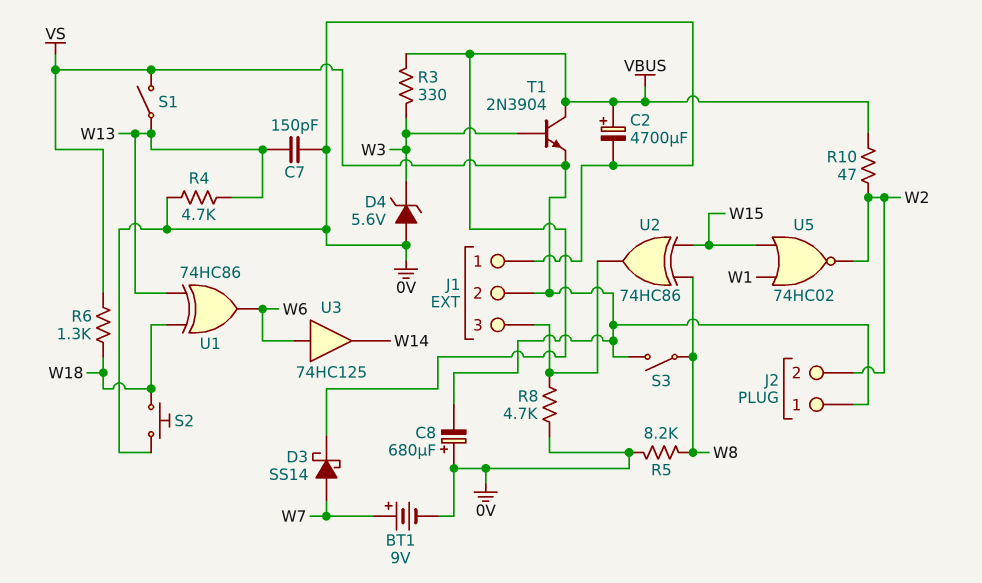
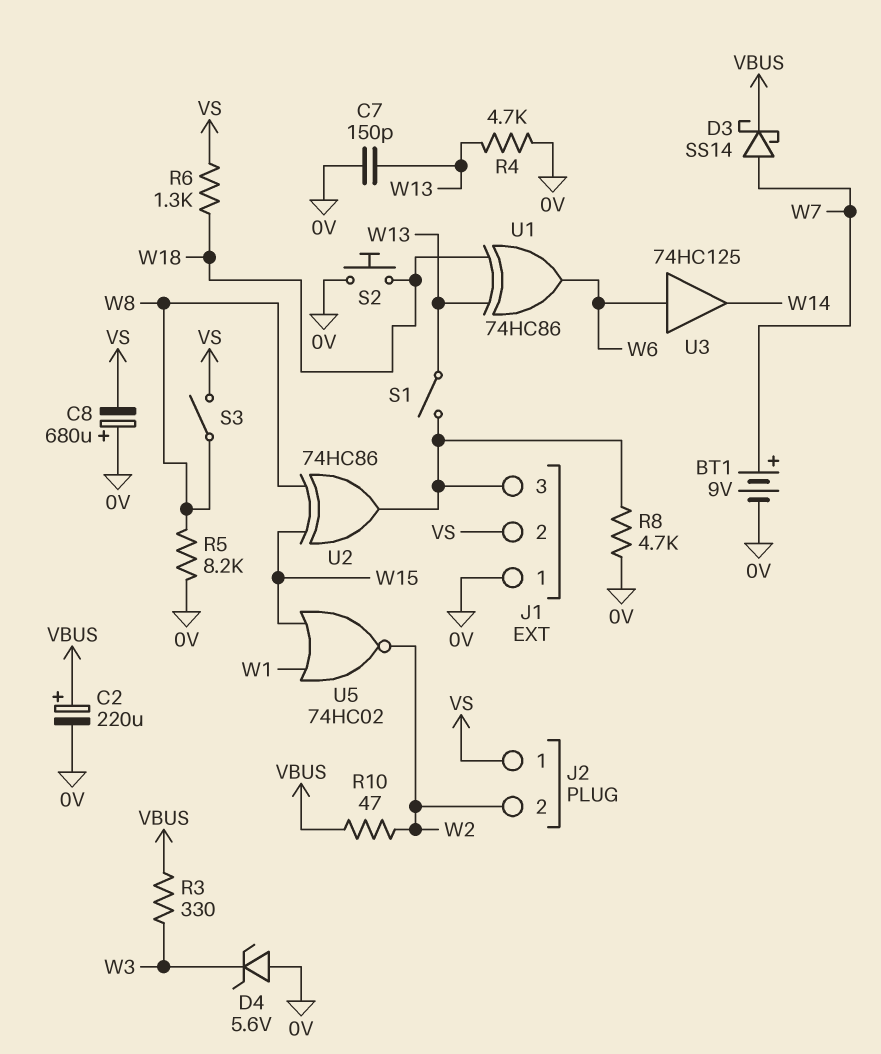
C2: 4700uF (plus VBUS, minus 0V) -> 220uF (plus VBUS, minus 0V)
S1: switch (VS, W13) -> switch (J1/3, W13)
T1: NPN 2N3904 (B W3, C VBUS, E VS) -> none

